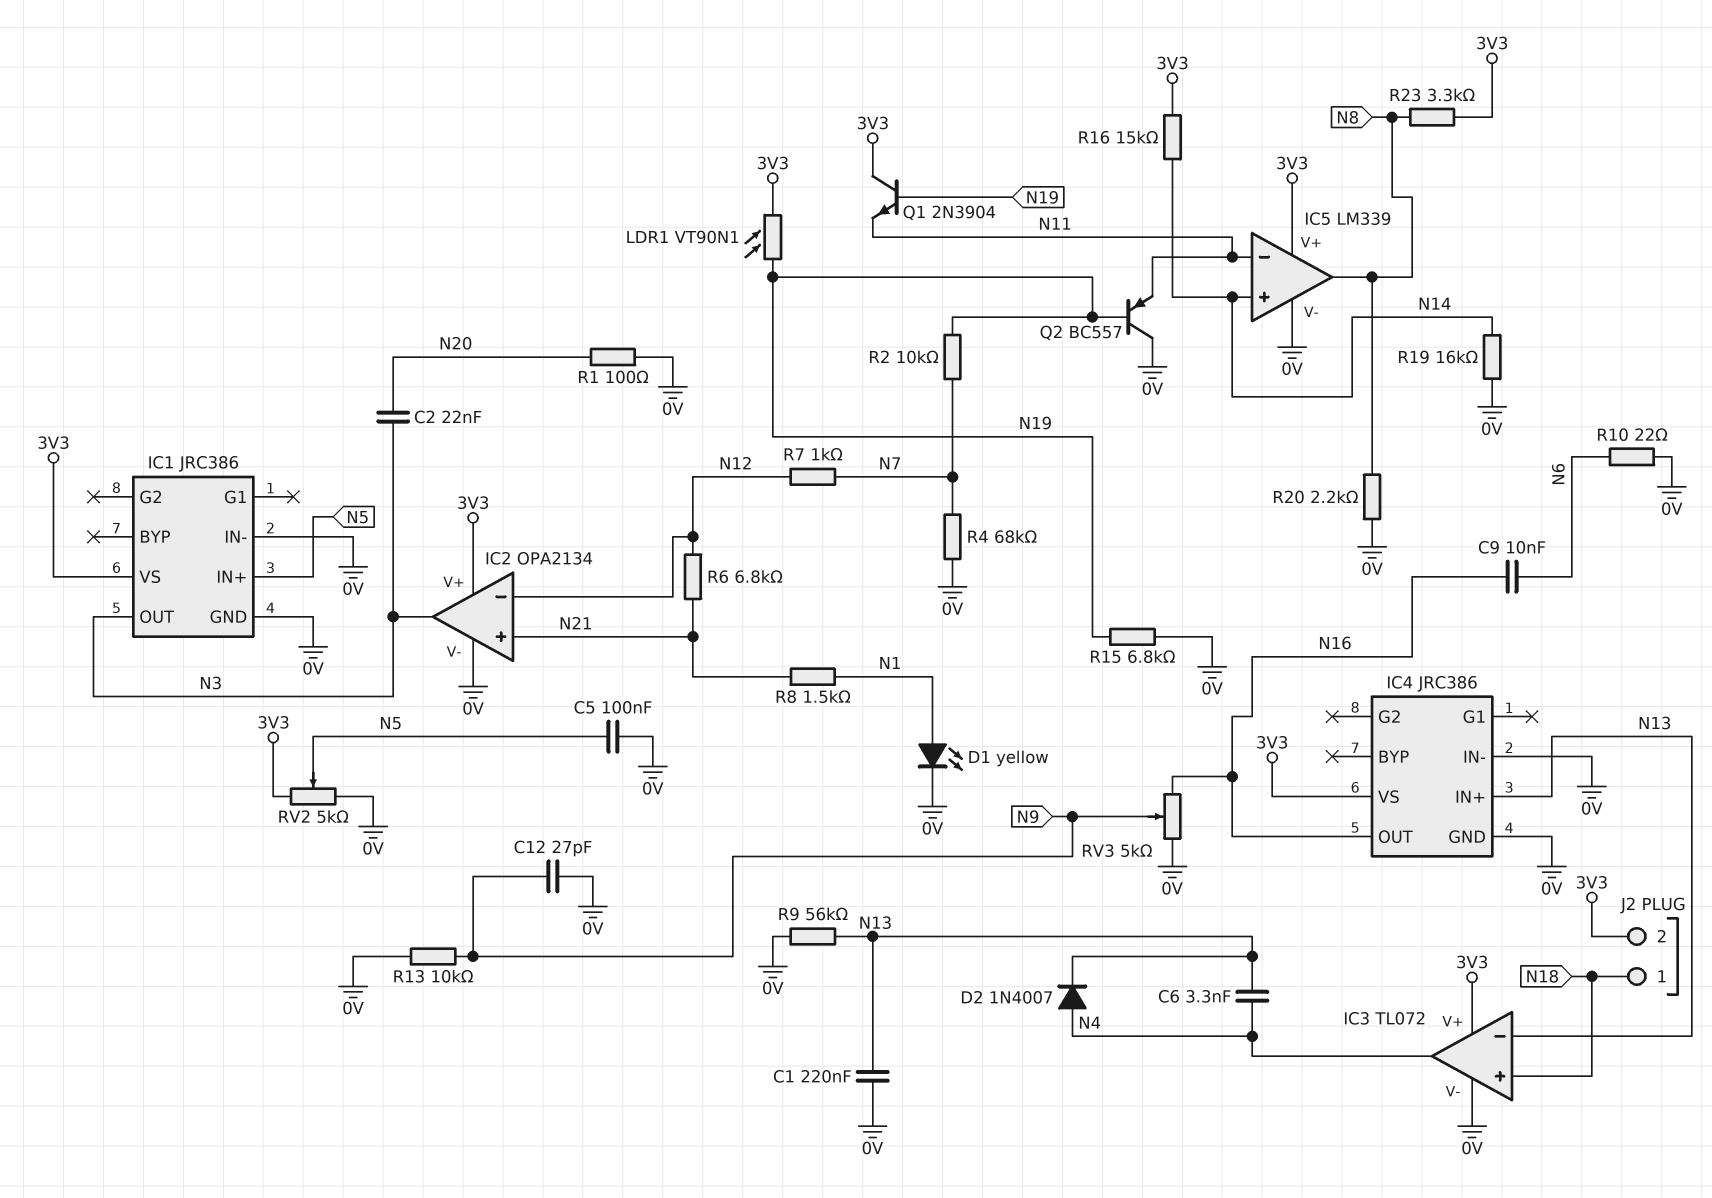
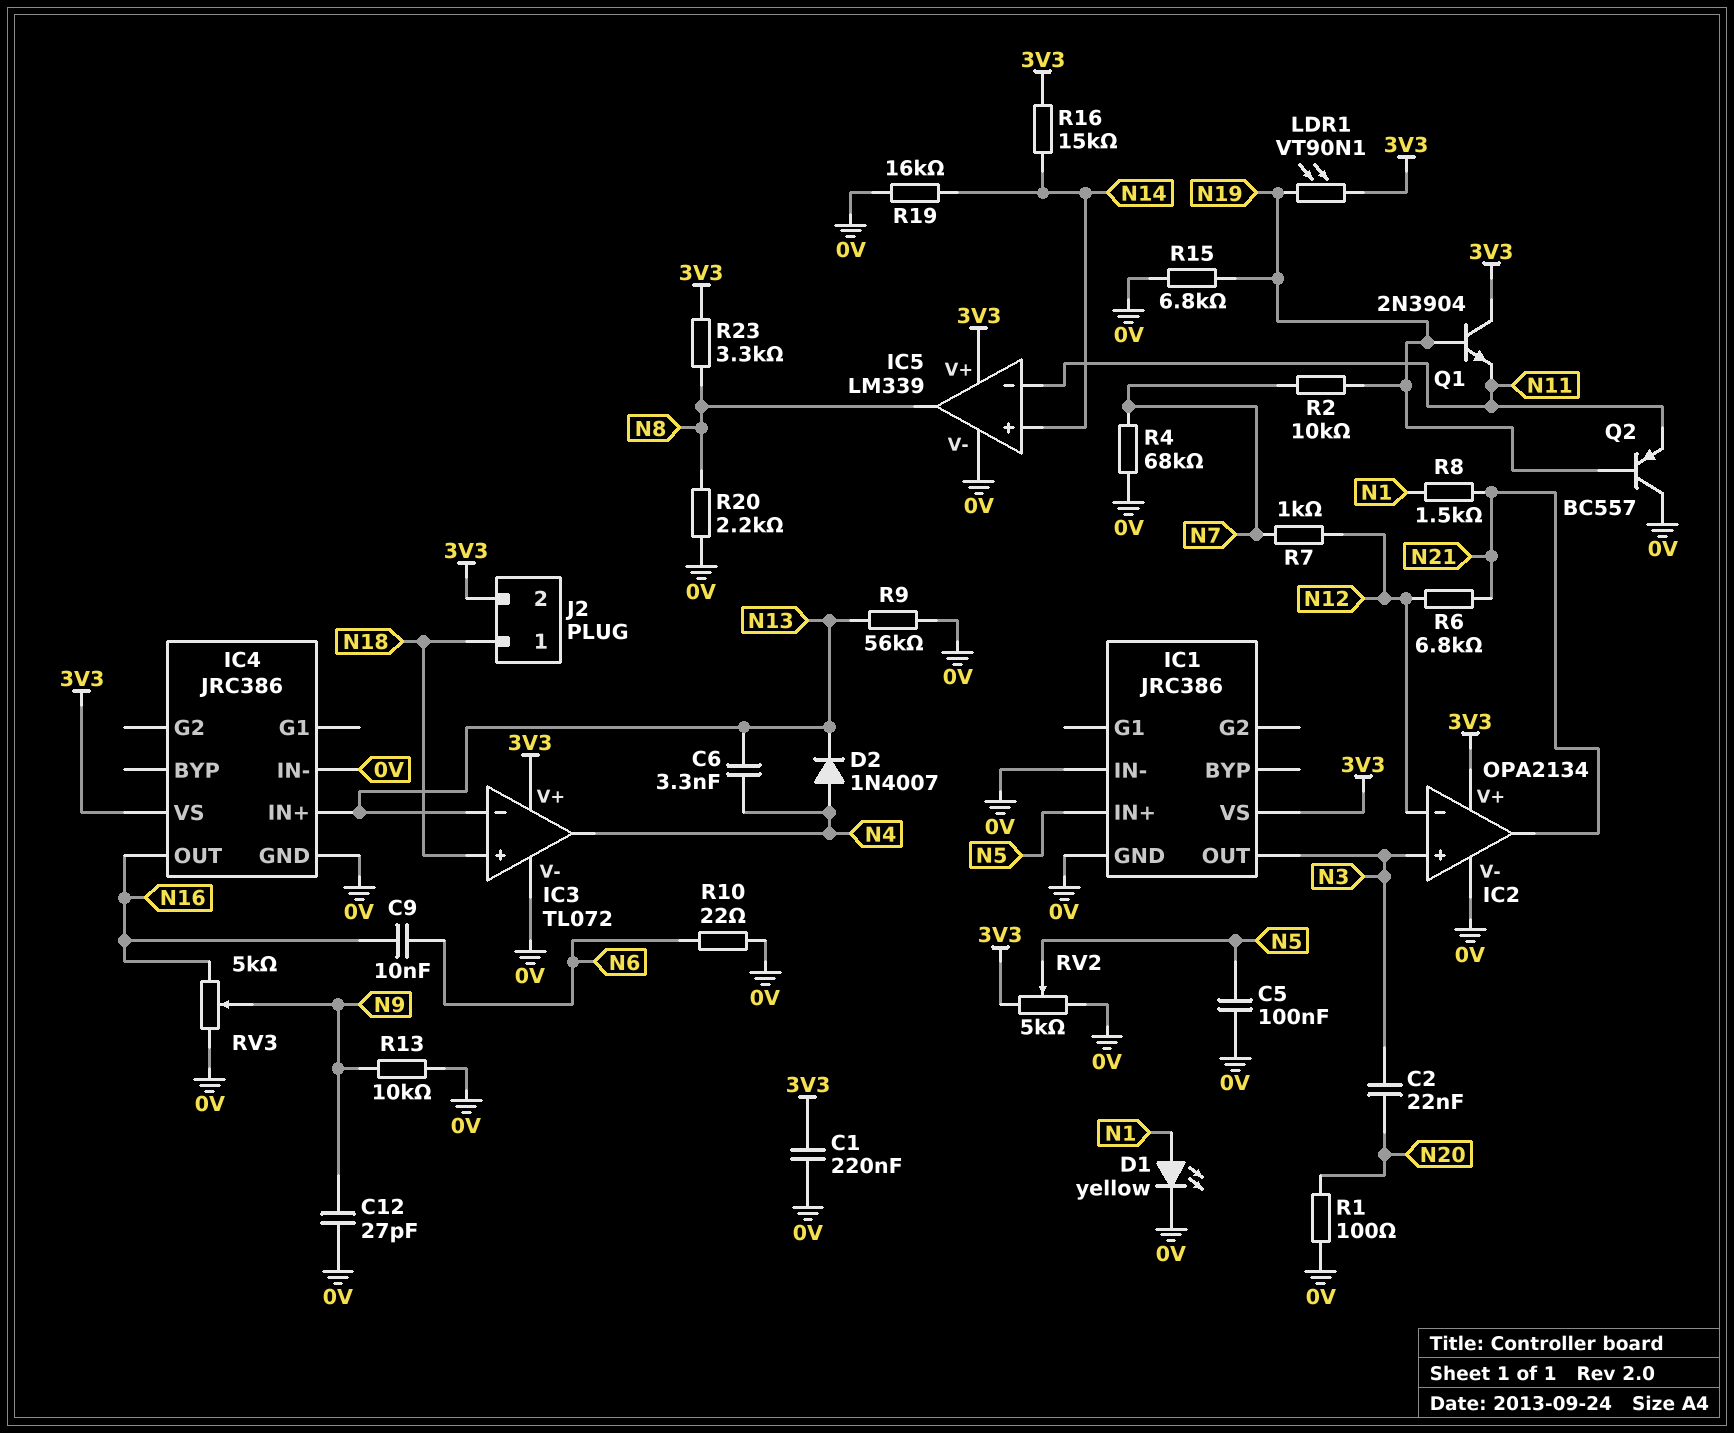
C1: 220nF (0V, N13) -> 220nF (0V, 3V3)
IC2 pin in+: N21 -> N3
IC2 pin out: N3 -> N21

